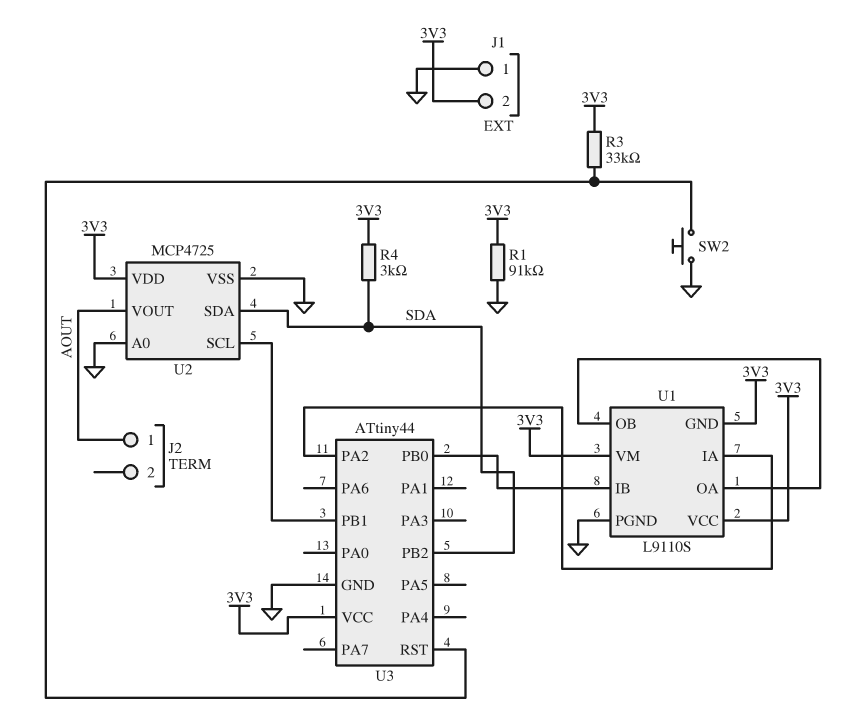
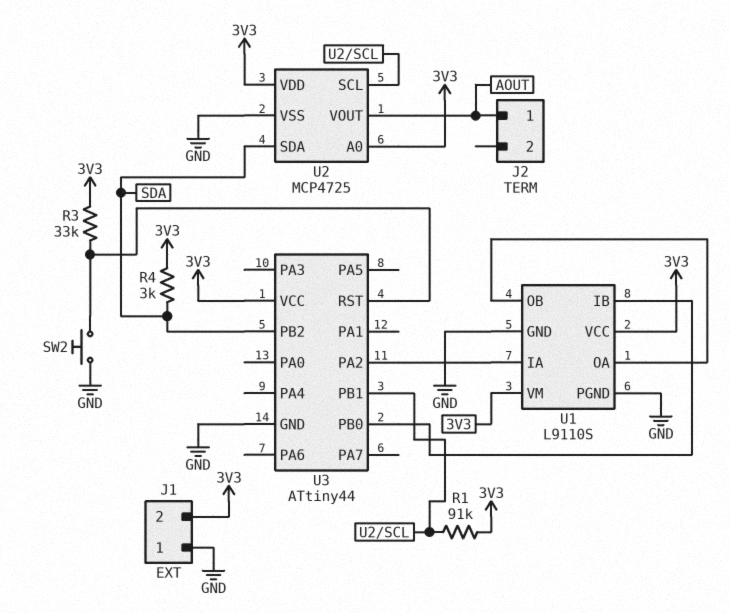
R1: 91k (3V3, GND) -> 91k (3V3, U2/SCL)
U1 pin GND: 3V3 -> GND
U2 pin A0: GND -> 3V3

